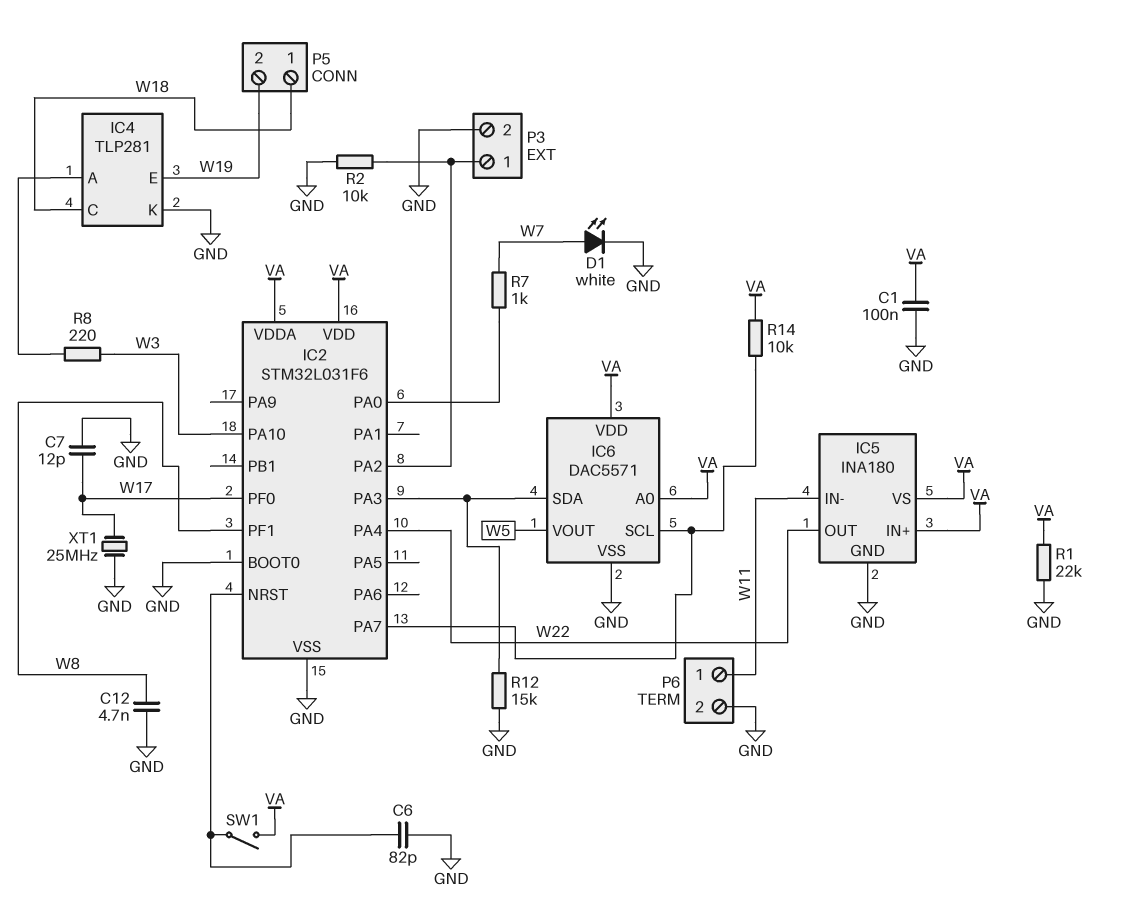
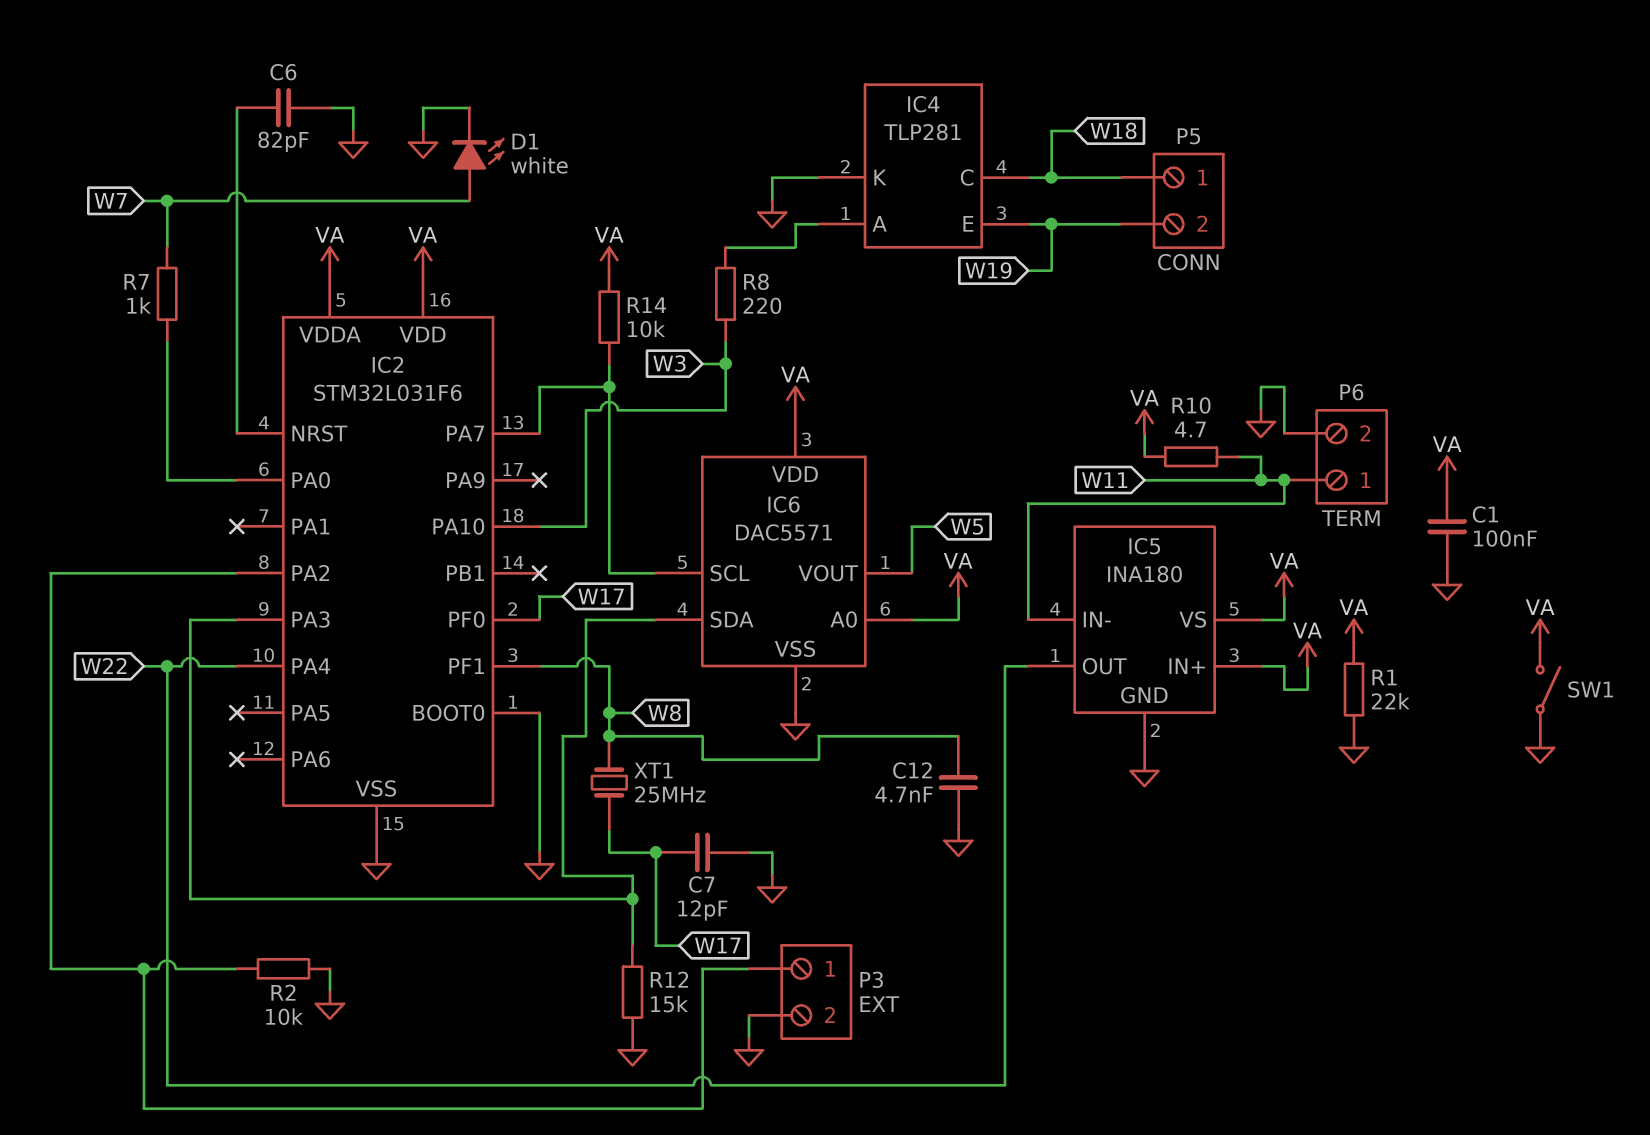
R10: none -> 4.7 (VA, W11)
SW1: switch (IC2/NRST, VA) -> switch (GND, VA)
XT1: 25MHz (GND, W17) -> 25MHz (W8, W17)

